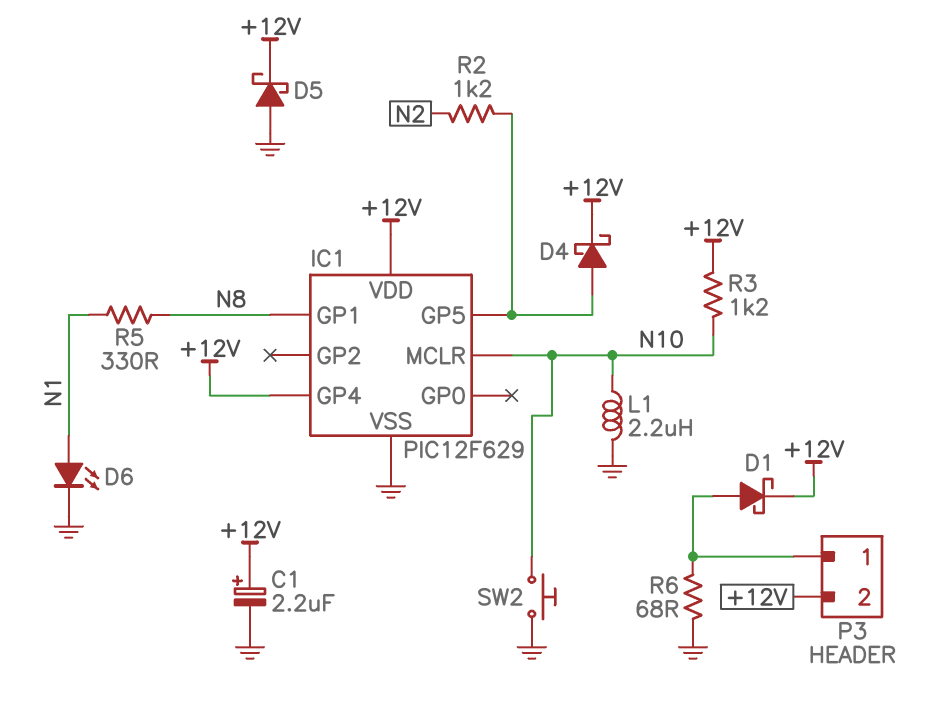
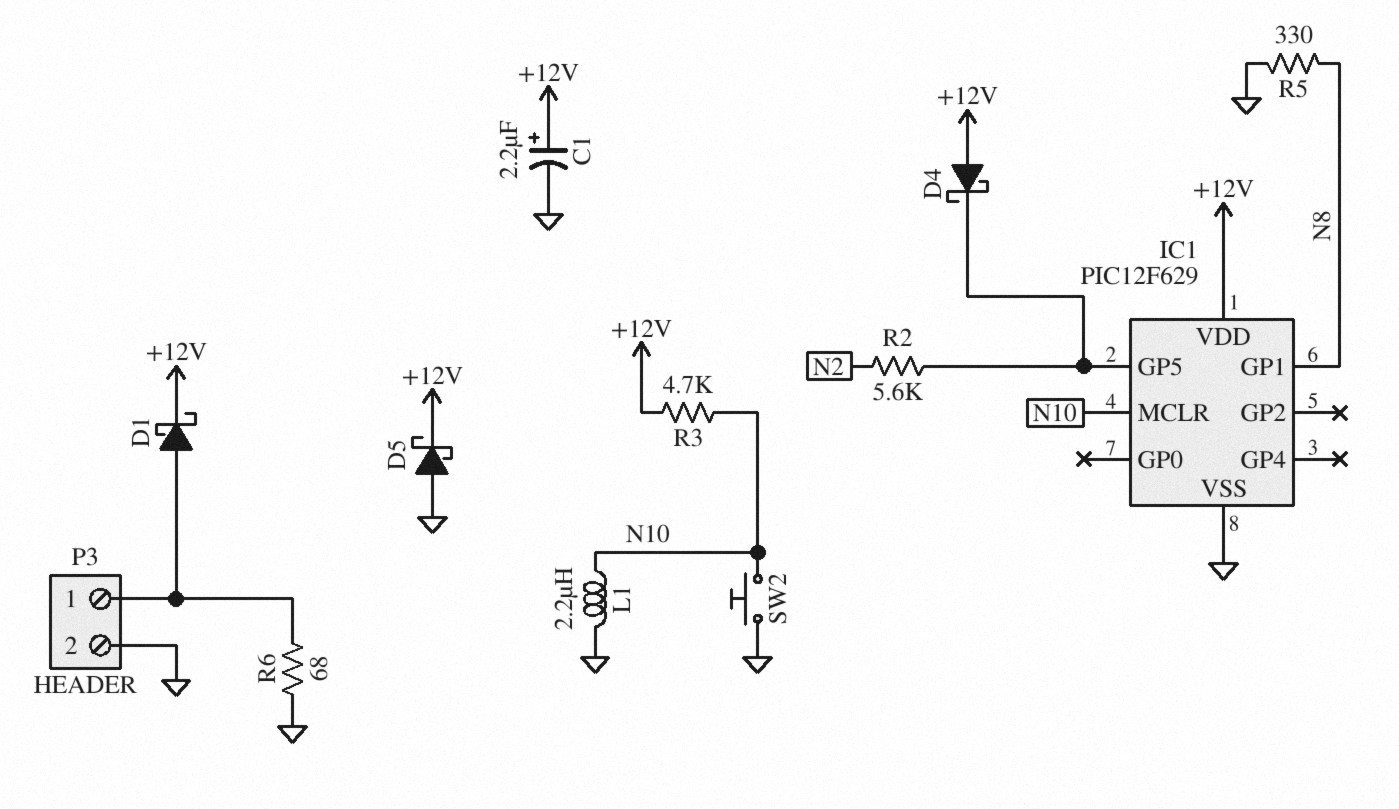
D4: schottky (A IC1/GP5, K +12V) -> schottky (A +12V, K IC1/GP5)
D6: LED (A N1, K GND) -> none
IC1 pin GP4: +12V -> none
P3 pin 2: +12V -> GND
R2: 1.2k (IC1/GP5, N2) -> 5.6k (IC1/GP5, N2)
R3: 1.2k (+12V, N10) -> 4.7k (+12V, N10)
R5: 330 (N1, N8) -> 330 (GND, N8)

